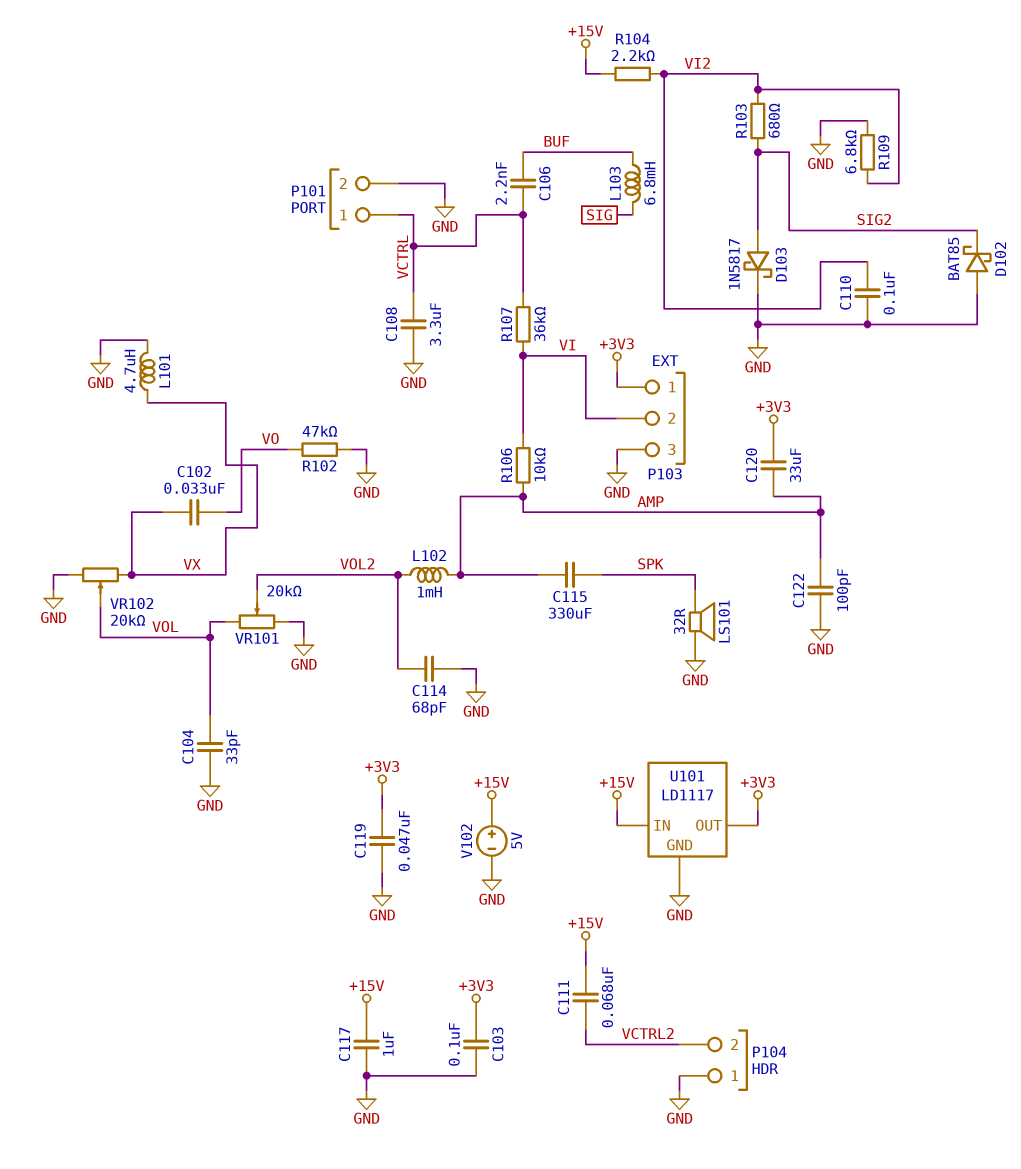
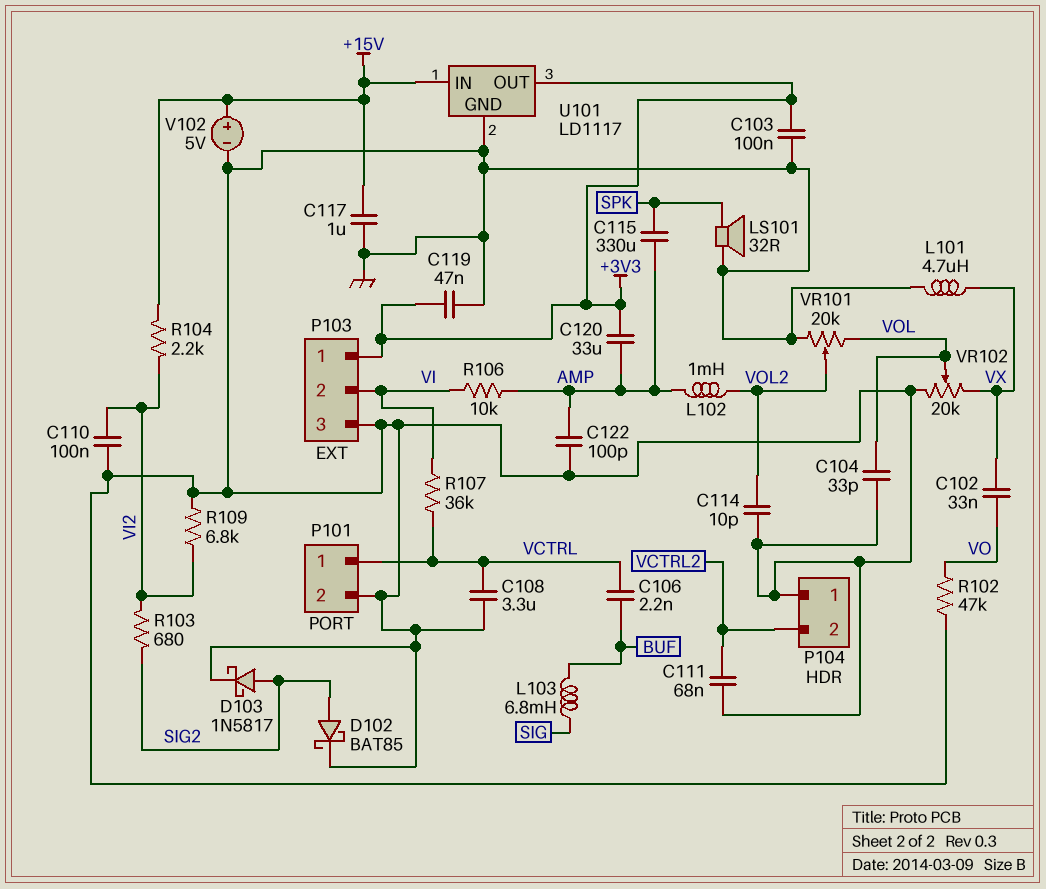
C111: 68nF (+15V, VCTRL2) -> 68nF (GND, VCTRL2)
C114: 68pF (GND, VOL2) -> 10pF (GND, VOL2)
D102: schottky BAT85 (A GND, K SIG2) -> schottky BAT85 (A SIG2, K GND)

